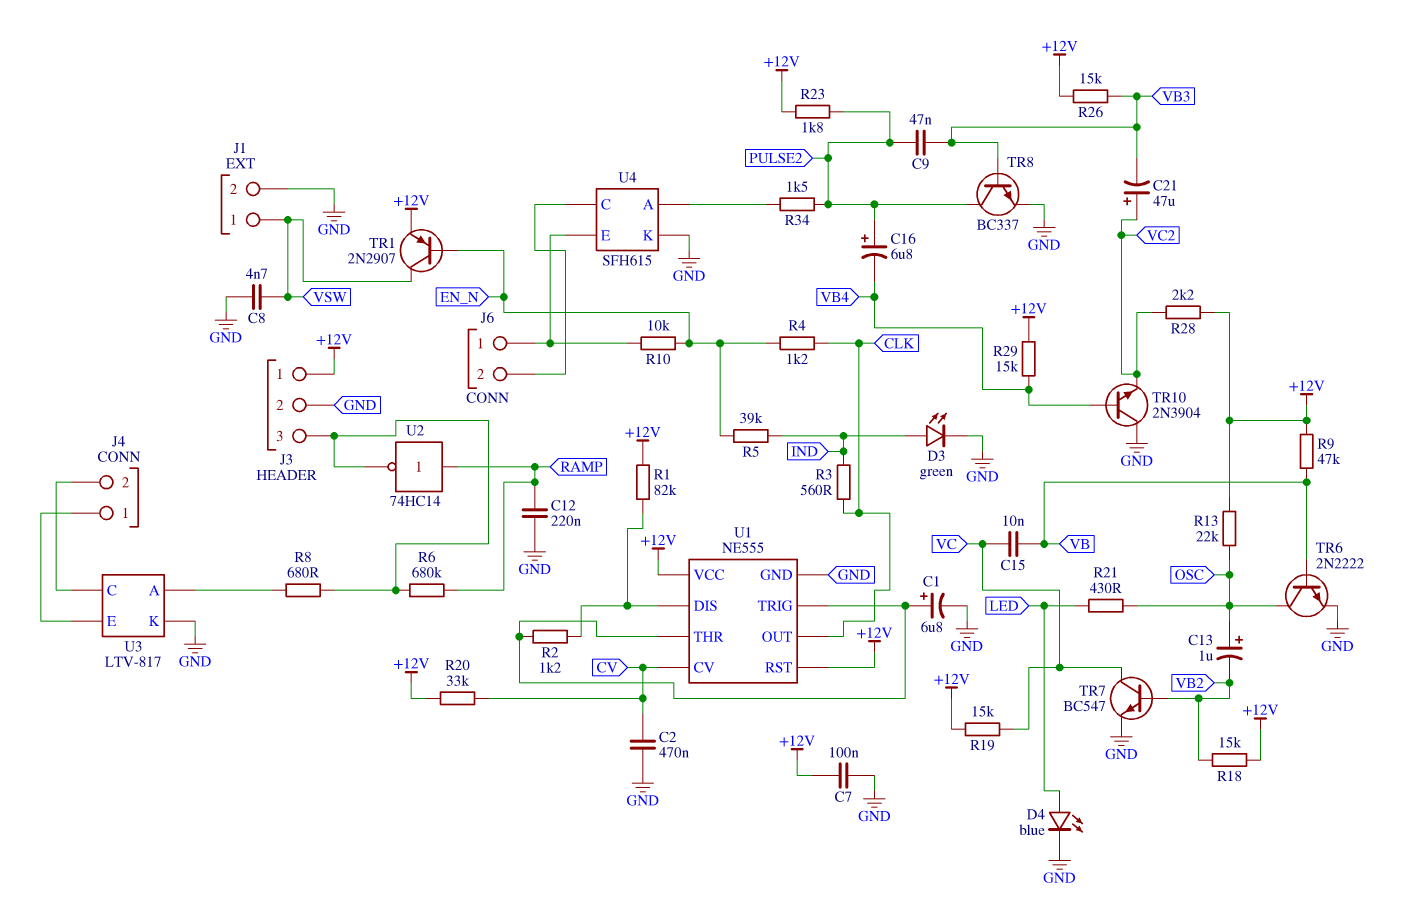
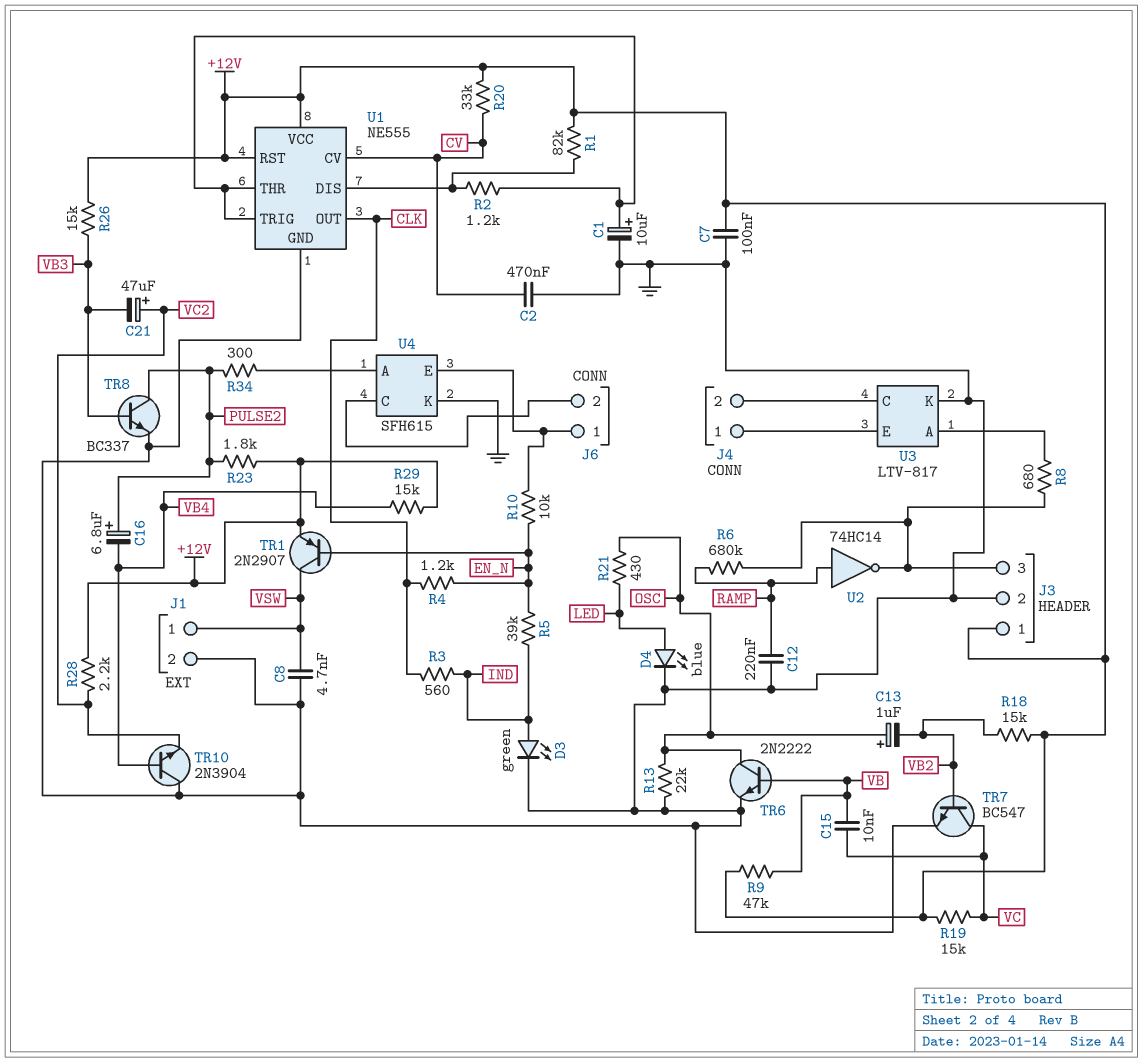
C1: 6.8uF (plus U1/THR, minus GND) -> 10uF (plus U1/THR, minus GND)
C9: 47nF (PULSE2, VB3) -> none
R13: 22k (+12V, OSC) -> 22k (GND, OSC)
R34: 1.5k (PULSE2, U4/A) -> 300 (PULSE2, U4/A)

